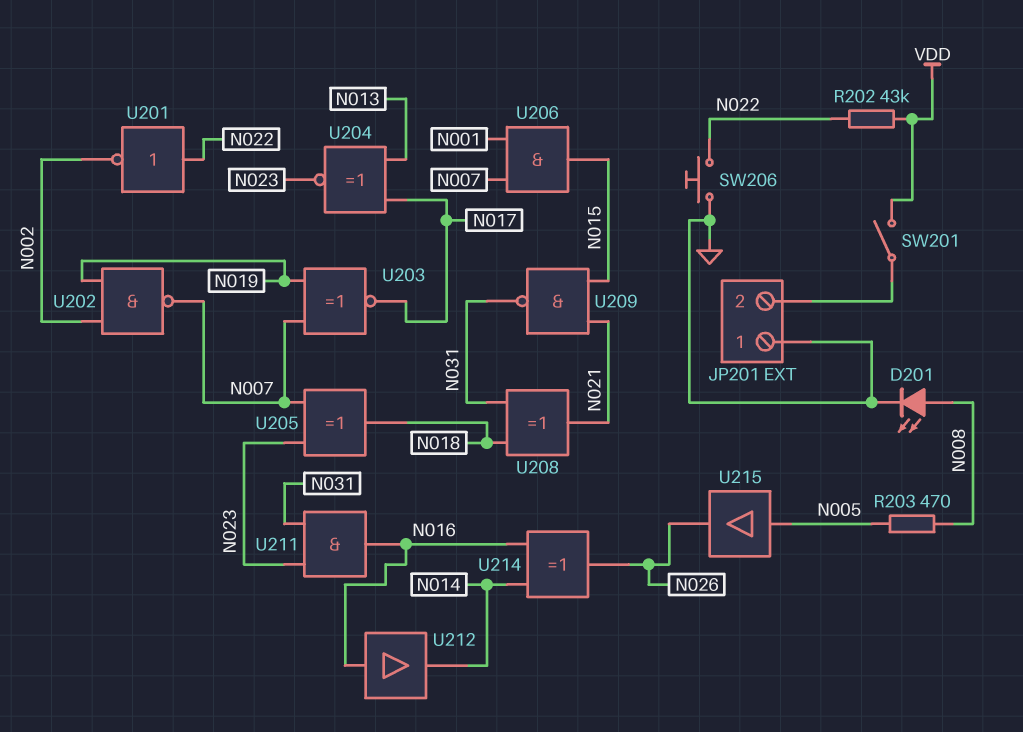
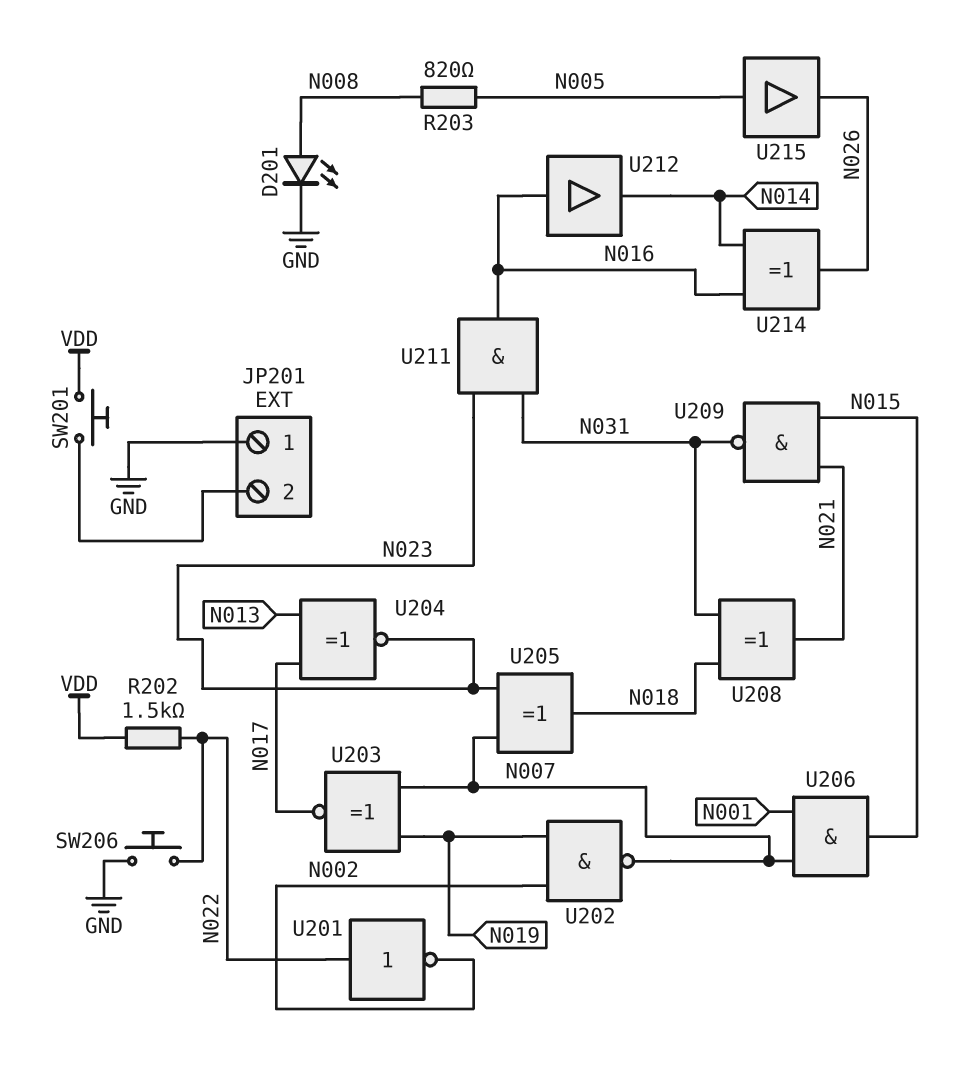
R202: 43k (N022, VDD) -> 1.5k (N022, VDD)
R203: 470 (N005, N008) -> 820 (N005, N008)
SW201: switch (JP201/2, VDD) -> button (JP201/2, VDD)

